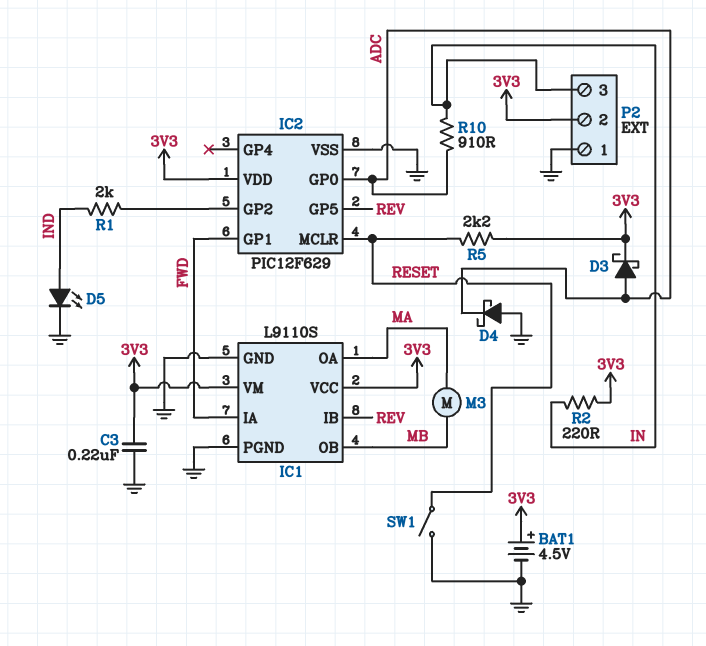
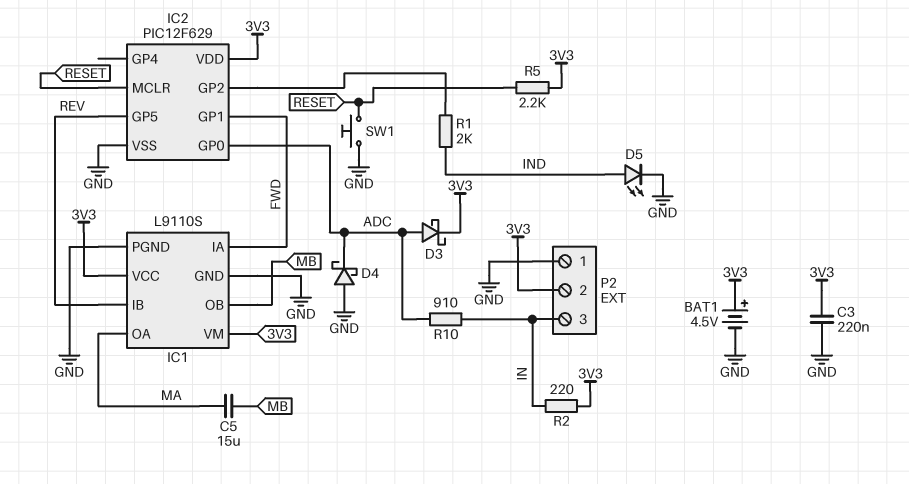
C5: none -> 15uF (MA, MB)
M3: motor (MA, MB) -> none
SW1: switch (GND, RESET) -> button (GND, RESET)

